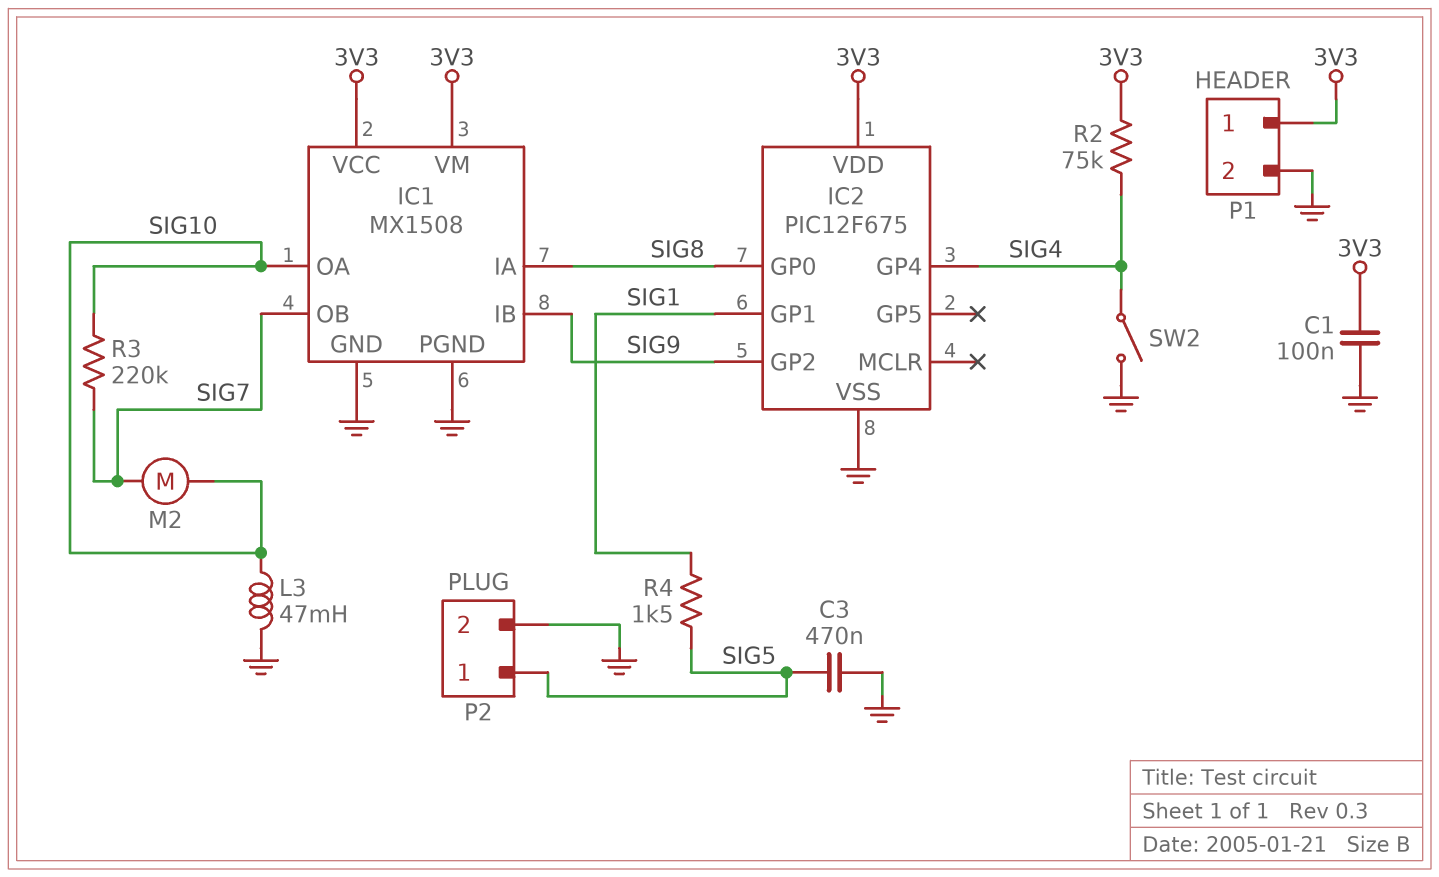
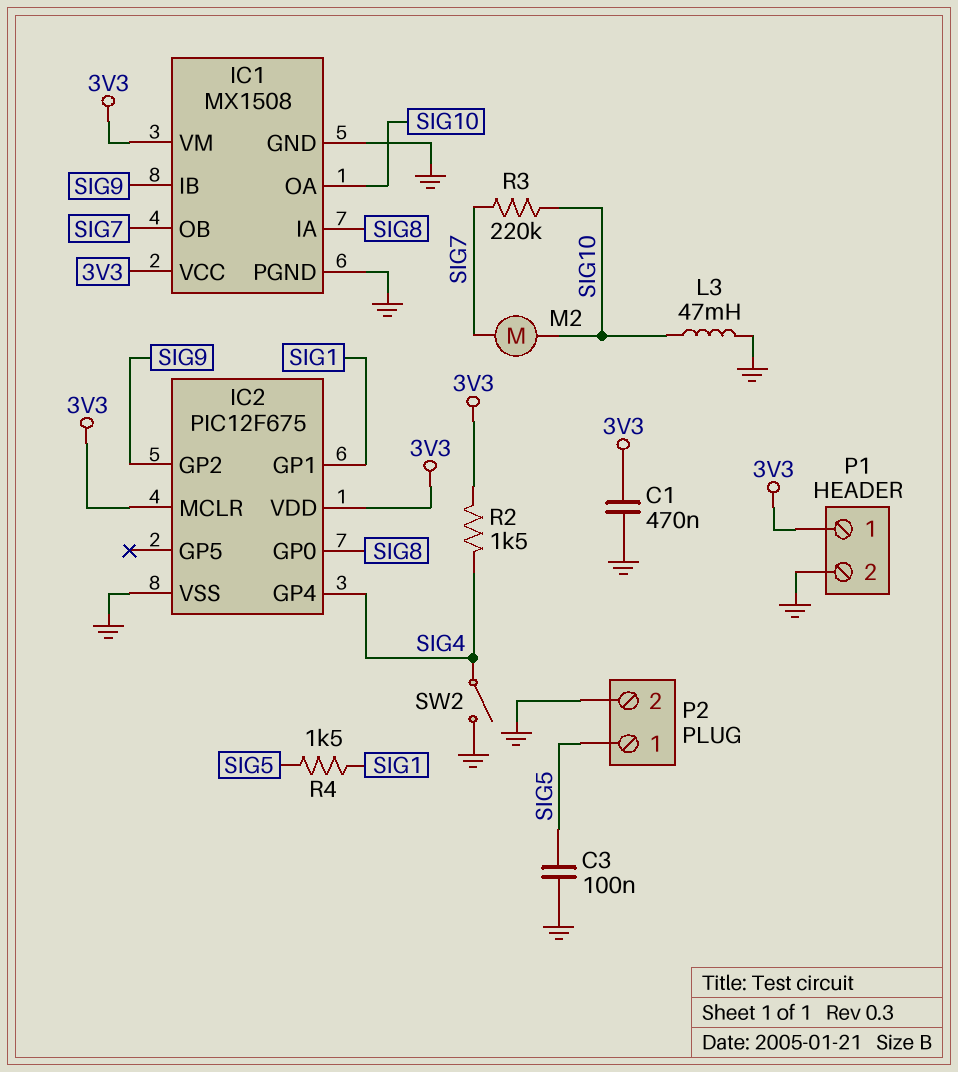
C1: 100nF (3V3, GND) -> 470nF (3V3, GND)
C3: 470nF (GND, SIG5) -> 100nF (GND, SIG5)
IC2 pin MCLR: none -> 3V3
R2: 75k (3V3, SIG4) -> 1.5k (3V3, SIG4)

